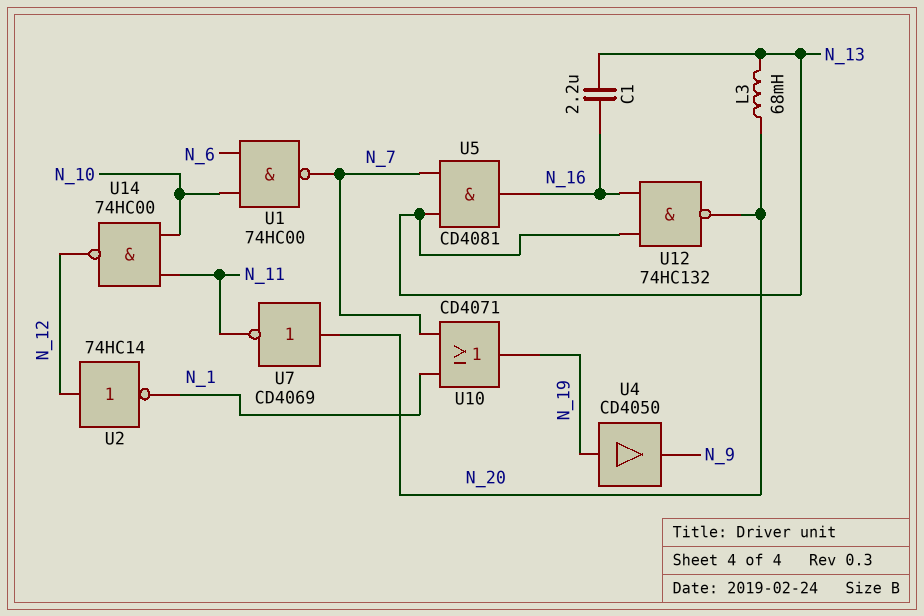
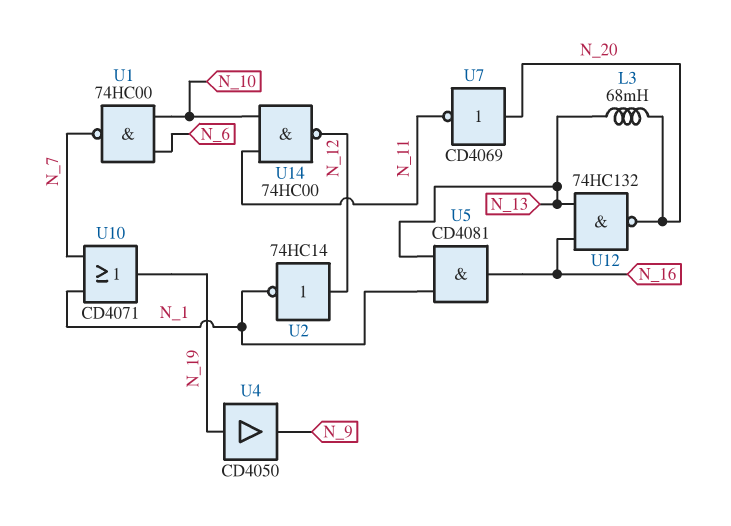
C1: 2.2uF (N_13, N_16) -> none
U5: AND CD4081 (in N_7, in N_13, out N_16) -> AND CD4081 (in N_1, in N_13, out N_16)

